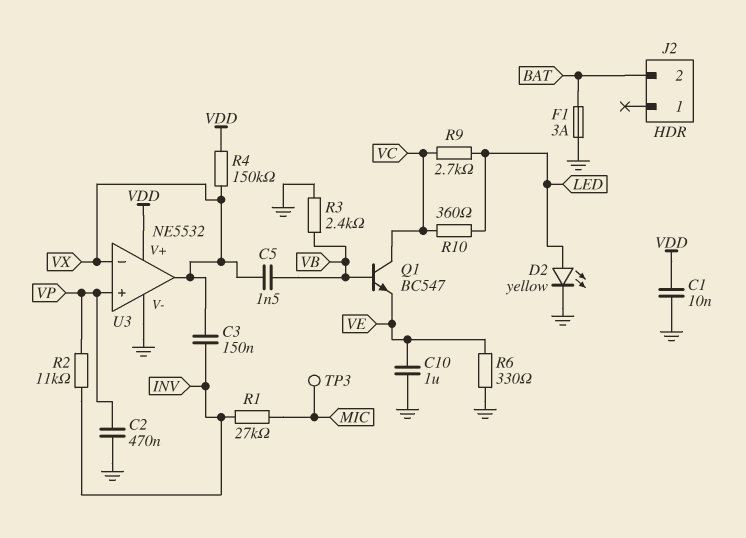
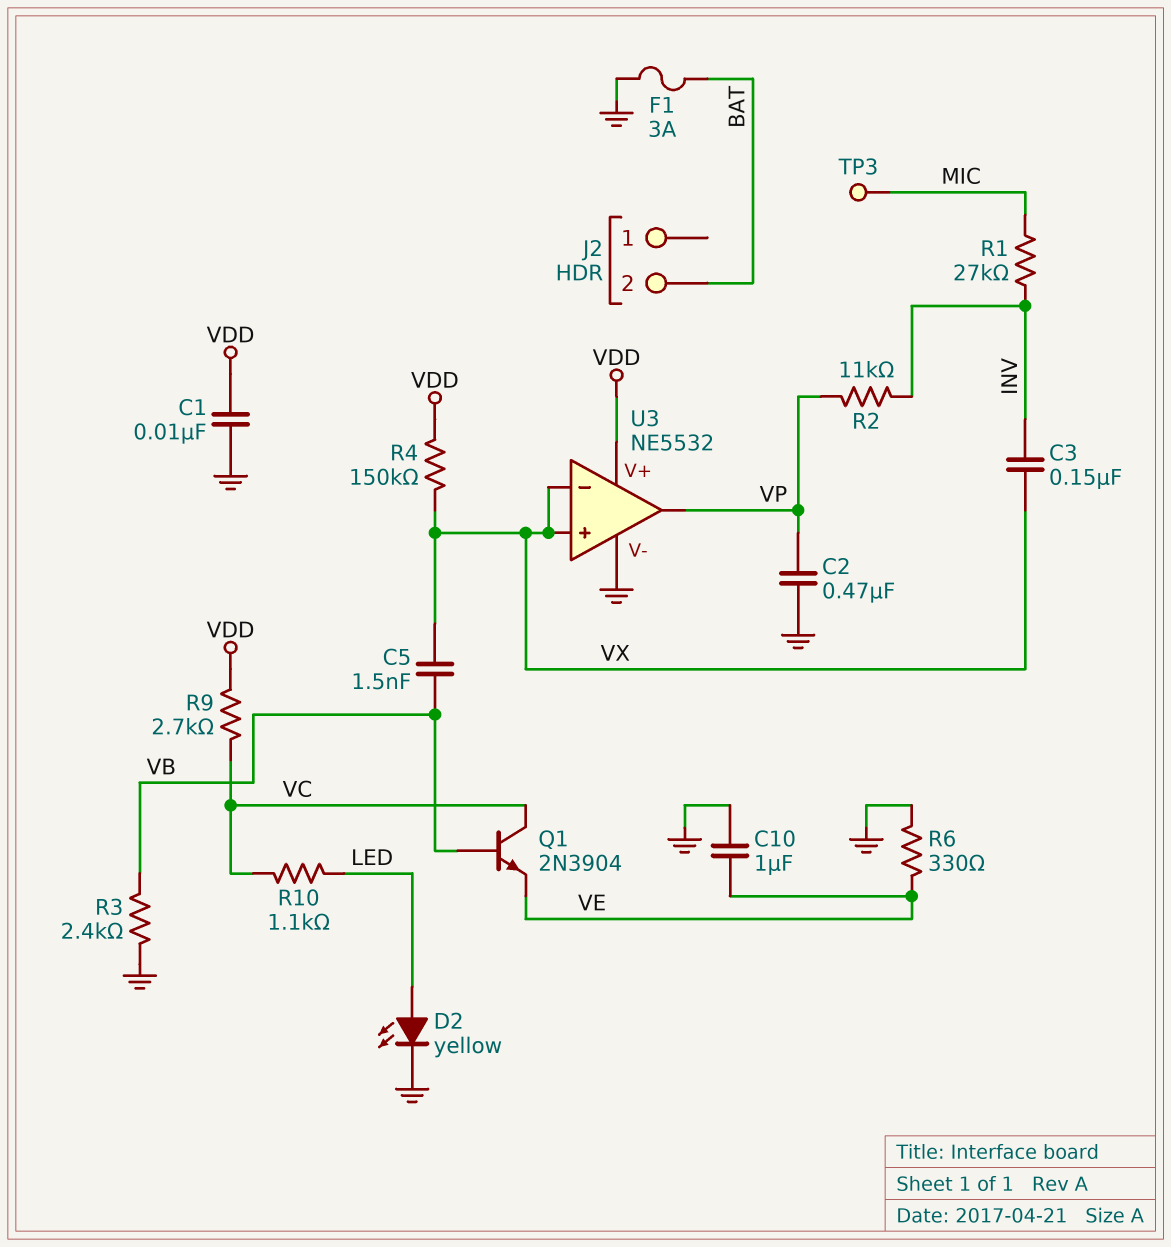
Q1: NPN BC547 (B VB, C VC, E VE) -> NPN 2N3904 (B VB, C VC, E VE)
R9: 2.7k (LED, VC) -> 2.7k (VC, VDD)
R10: 360 (LED, VC) -> 1.1k (LED, VC)
U3 pin in+: VP -> VX
U3 pin out: VX -> VP

